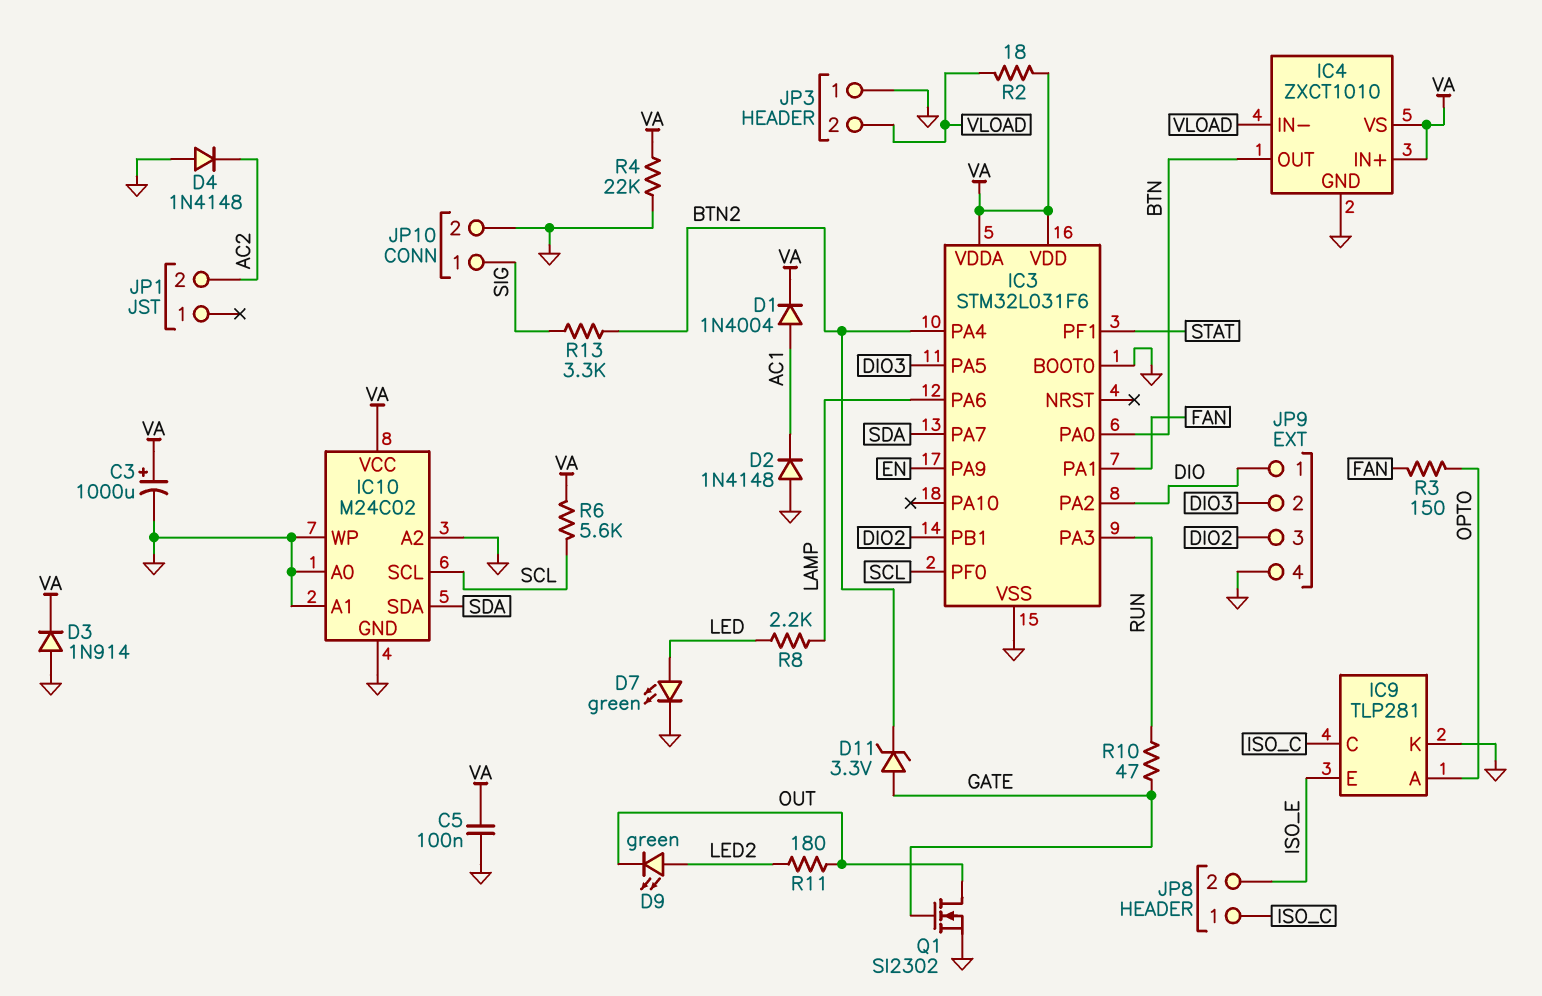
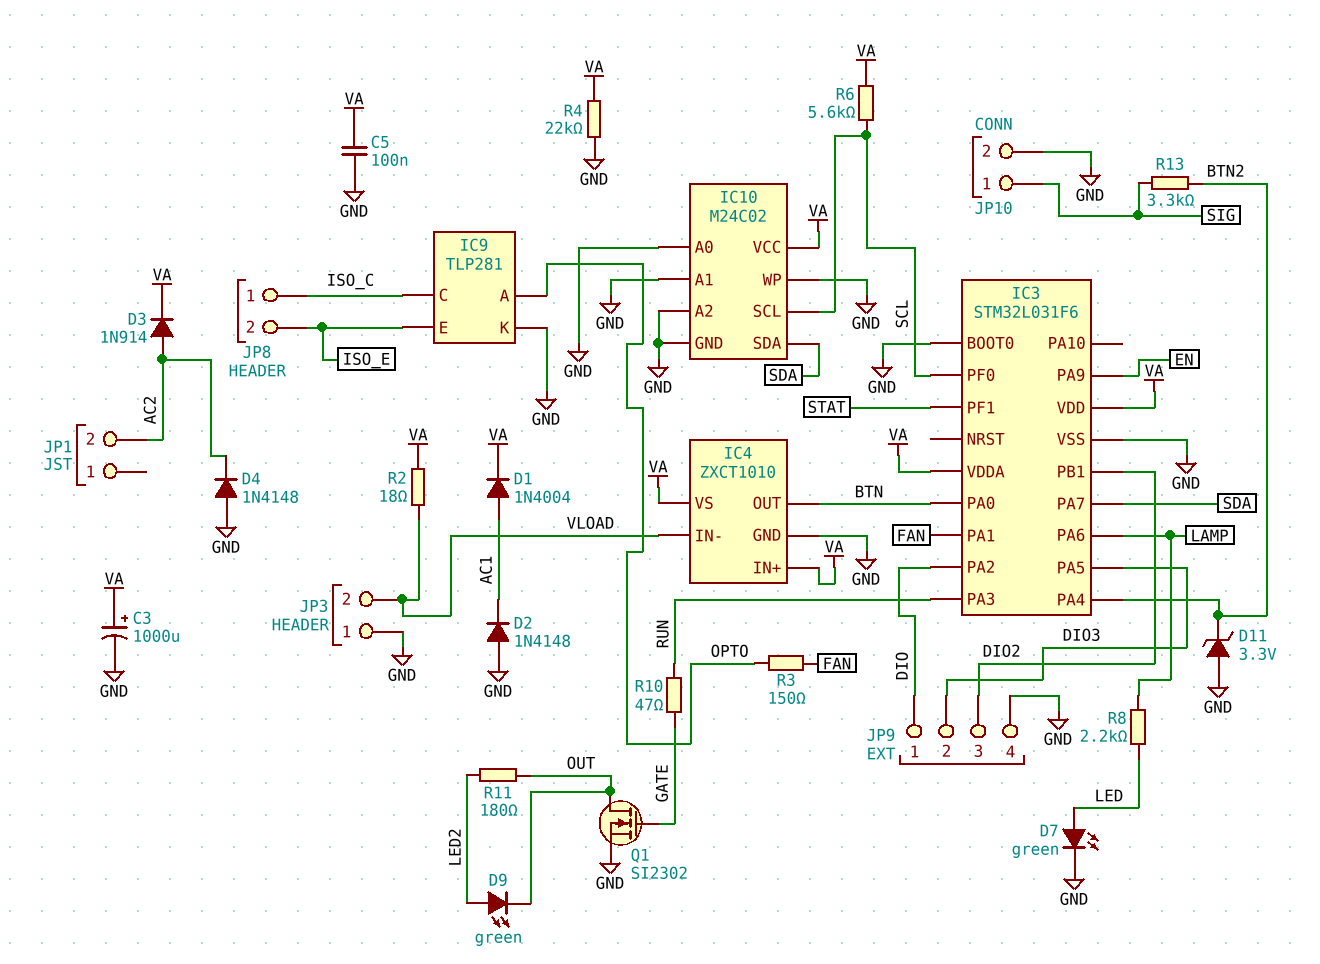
D3: diode 1N914 (A GND, K VA) -> diode 1N914 (A AC2, K VA)
D11: zener 3.3V (A GATE, K BTN2) -> zener 3.3V (A GND, K BTN2)

